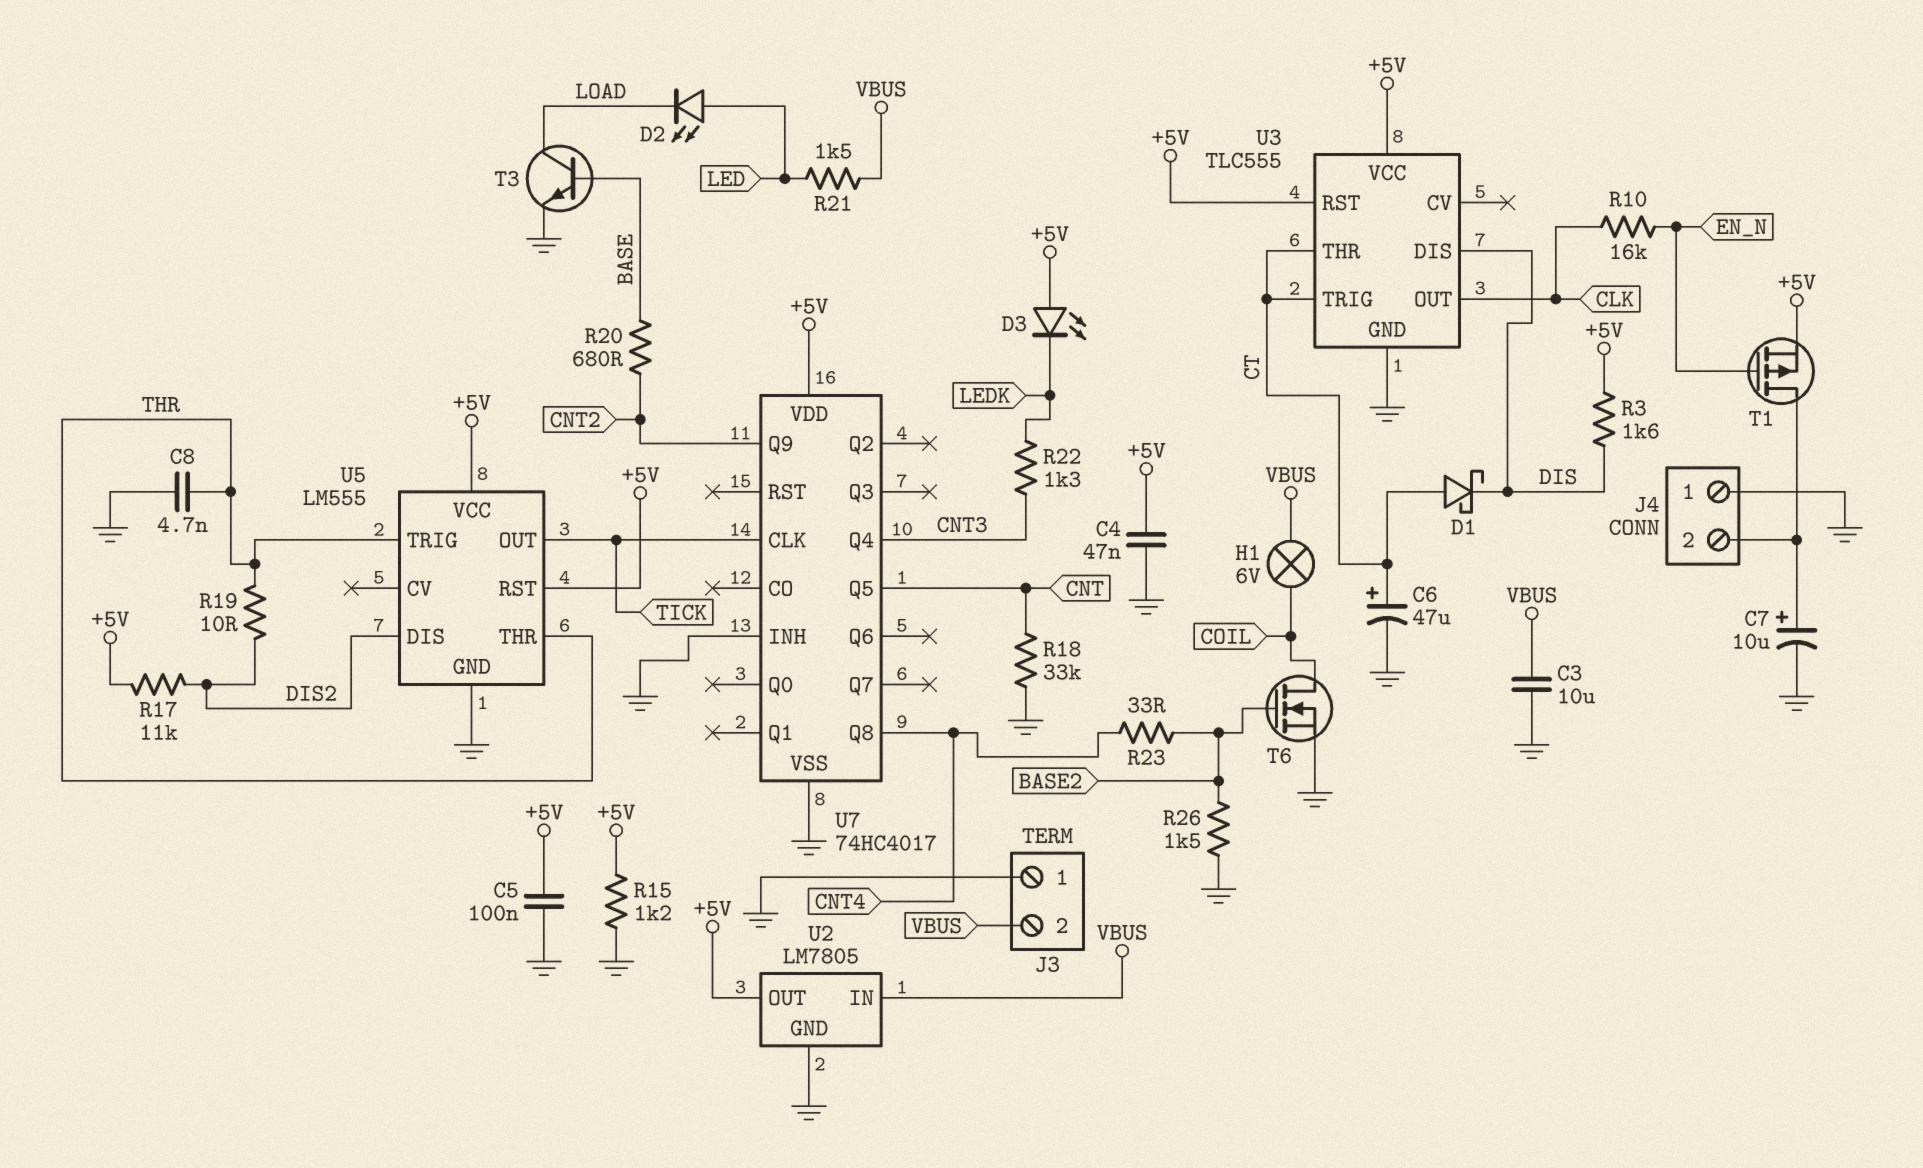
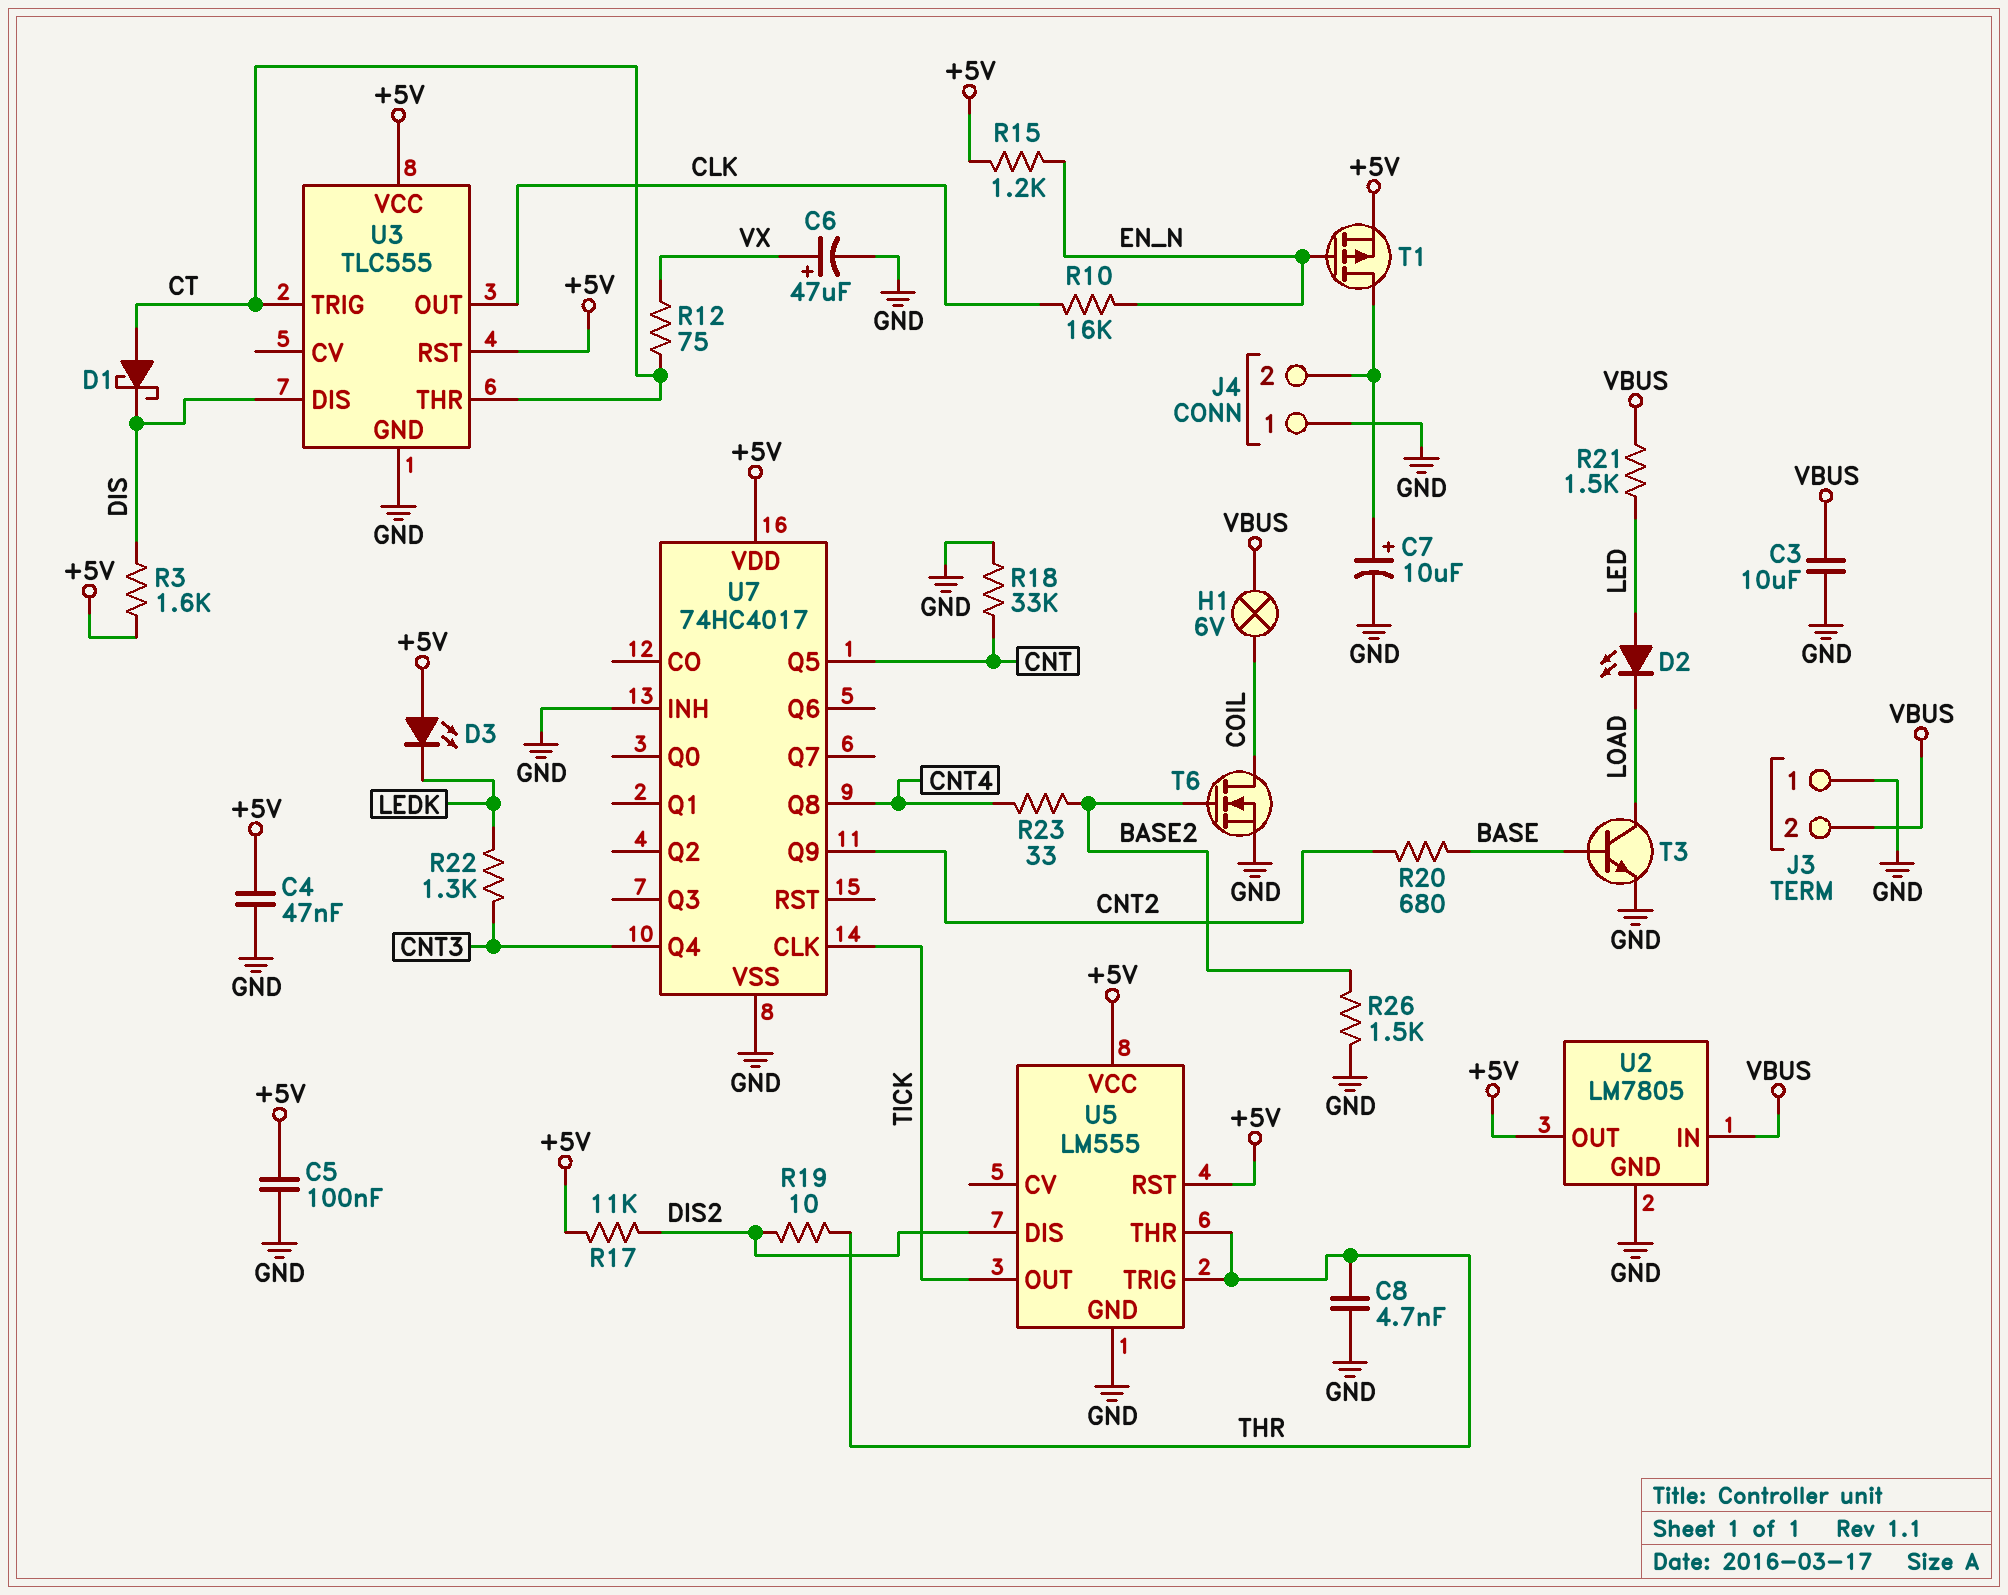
C6: 47uF (plus CT, minus GND) -> 47uF (plus VX, minus GND)
R12: none -> 75 (CT, VX)
R15: 1.2k (+5V, GND) -> 1.2k (+5V, EN_N)

